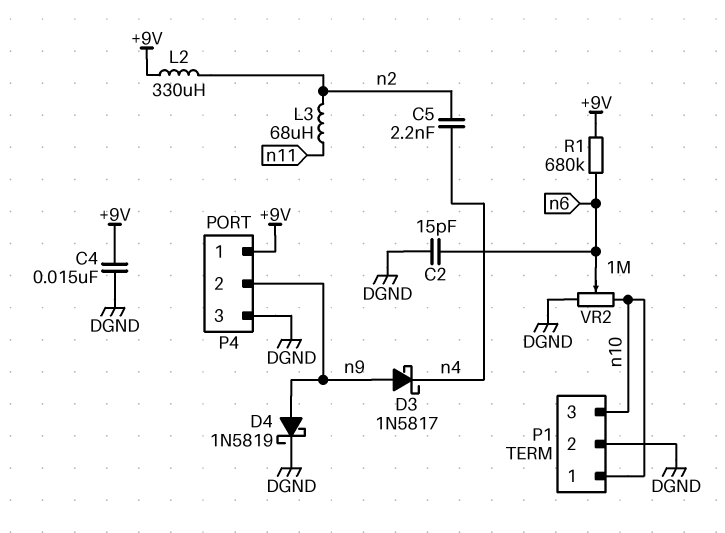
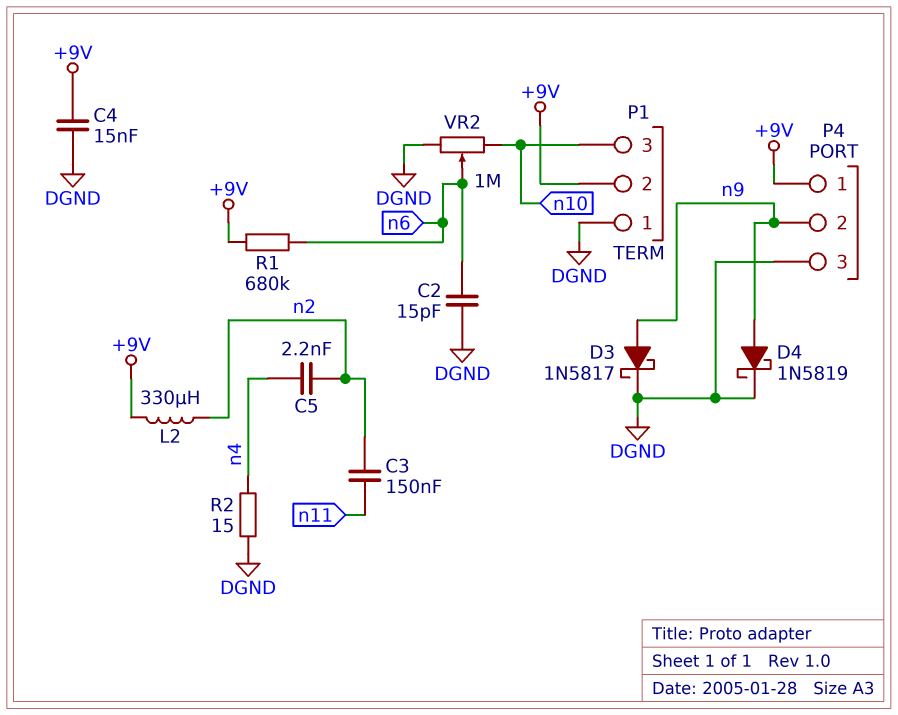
C3: none -> 150nF (n2, n11)
D3: schottky 1N5817 (A n9, K n4) -> schottky 1N5817 (A n9, K DGND)
L3: 68uH (n2, n11) -> none
P1 pin 1: n10 -> DGND
P1 pin 2: DGND -> +9V
R2: none -> 15 (DGND, n4)

